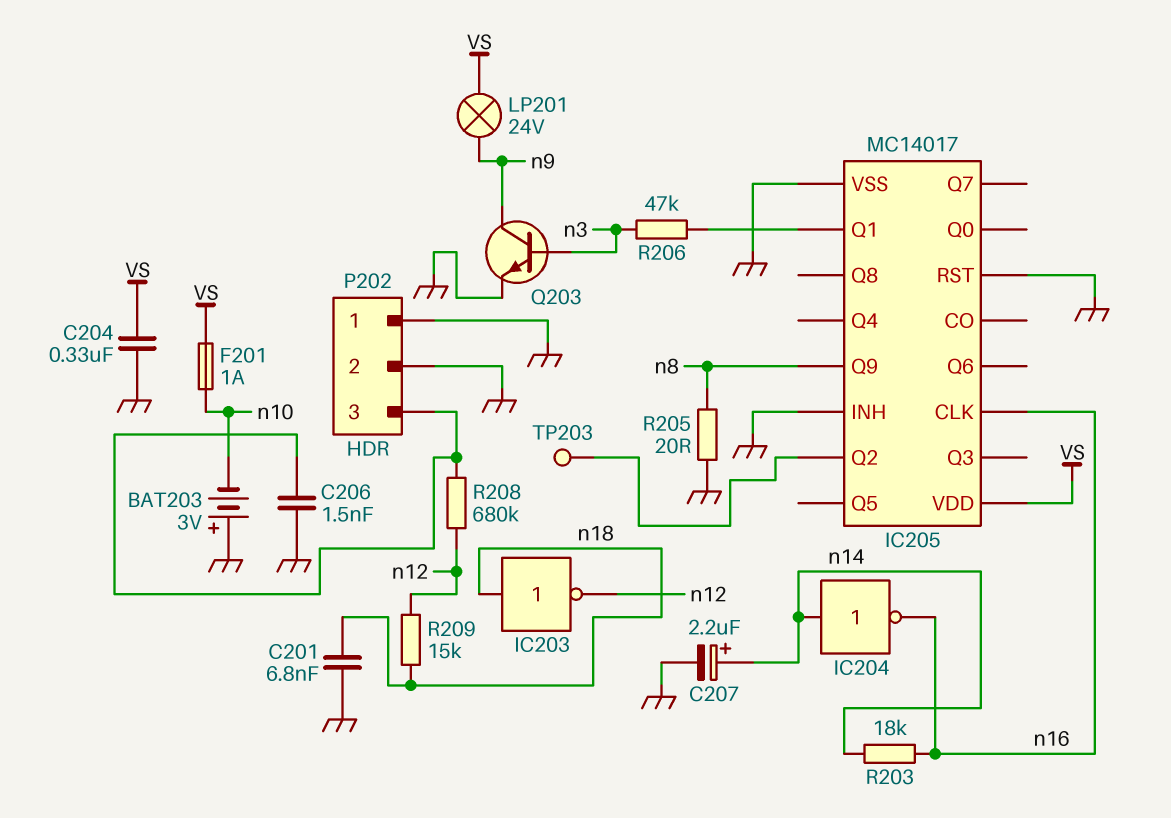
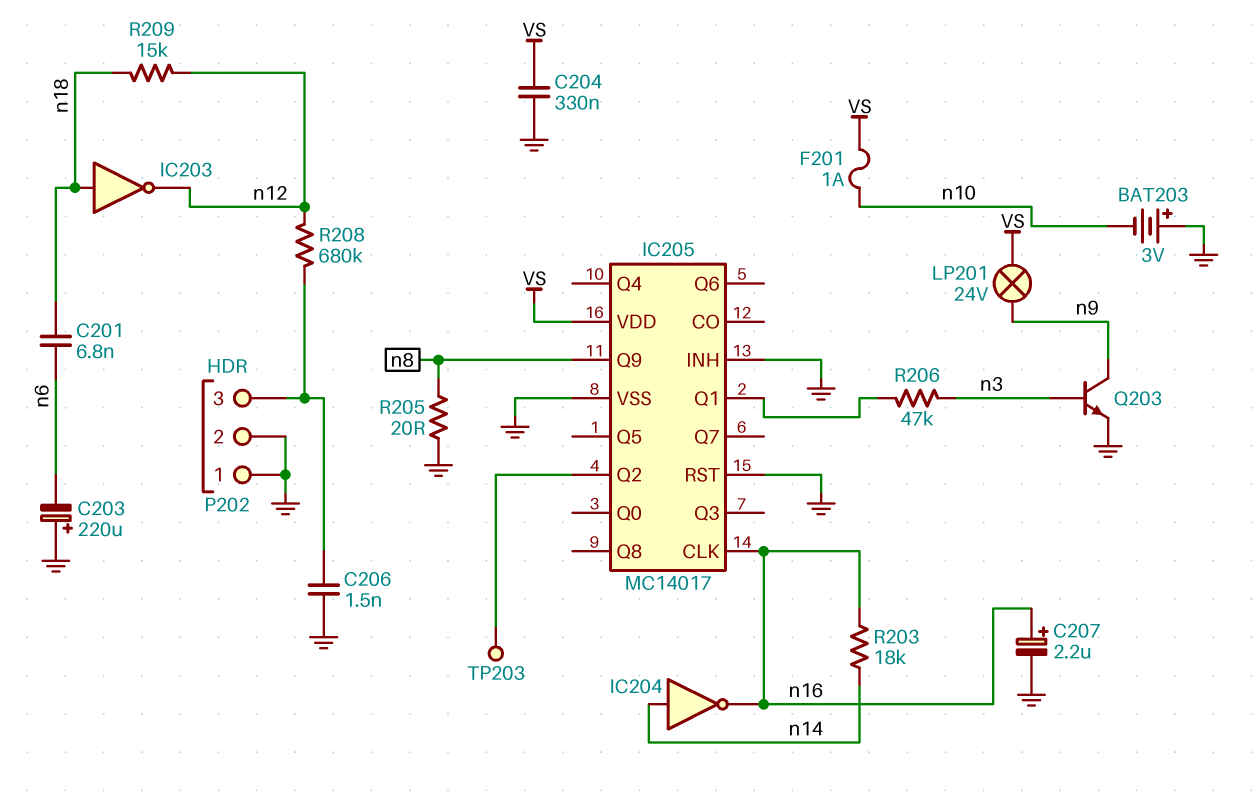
C201: 6.8nF (GND, n18) -> 6.8nF (n6, n18)
C203: none -> 220uF (plus GND, minus n6)
C207: 2.2uF (plus n14, minus GND) -> 2.2uF (plus n16, minus GND)

